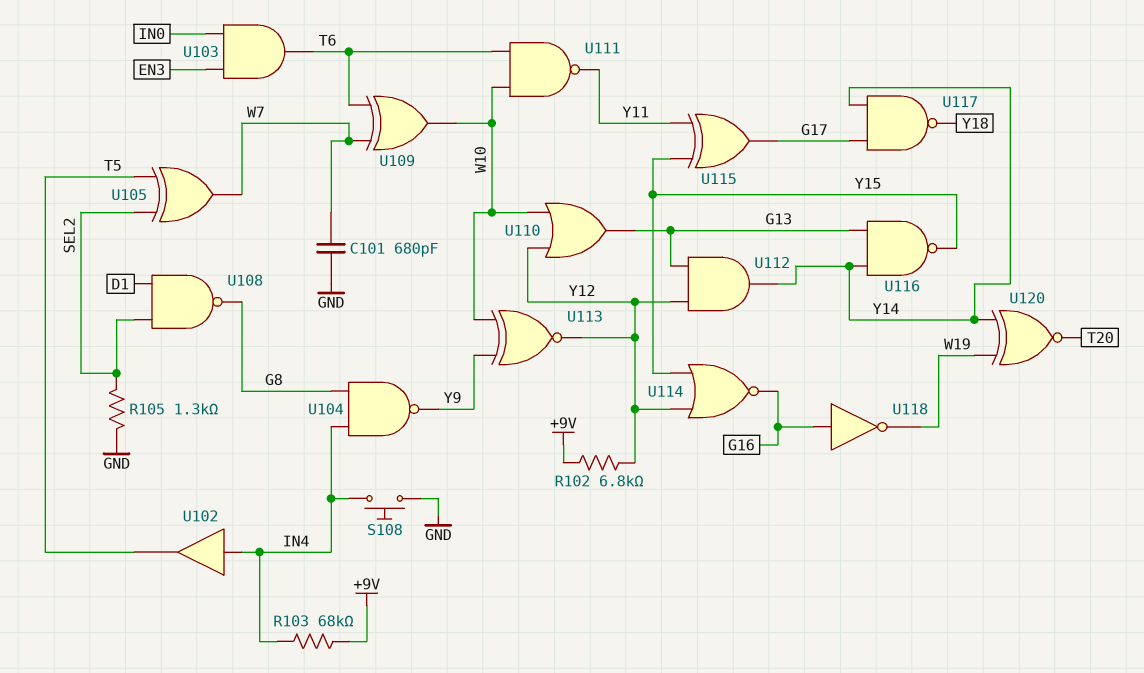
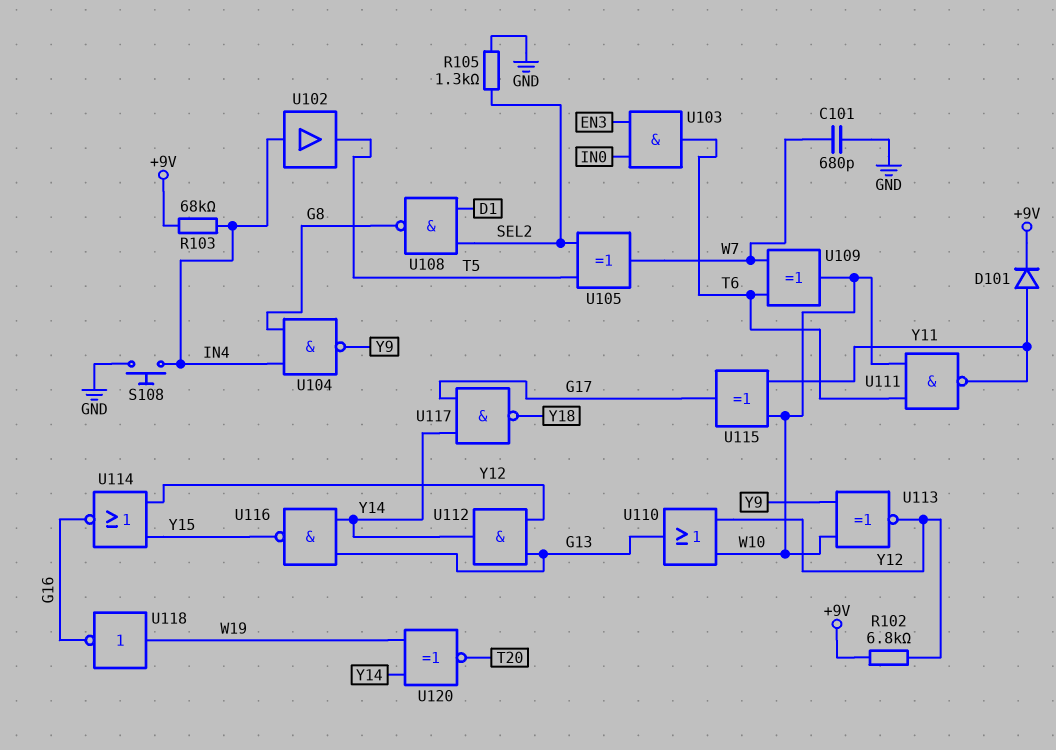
D101: none -> diode (A Y11, K +9V)
U115: XOR (in Y11, in Y15, out G17) -> XOR (in W10, in Y11, out G17)
U118: NOT (in G16, out W19) -> NOT (in W19, out G16)

